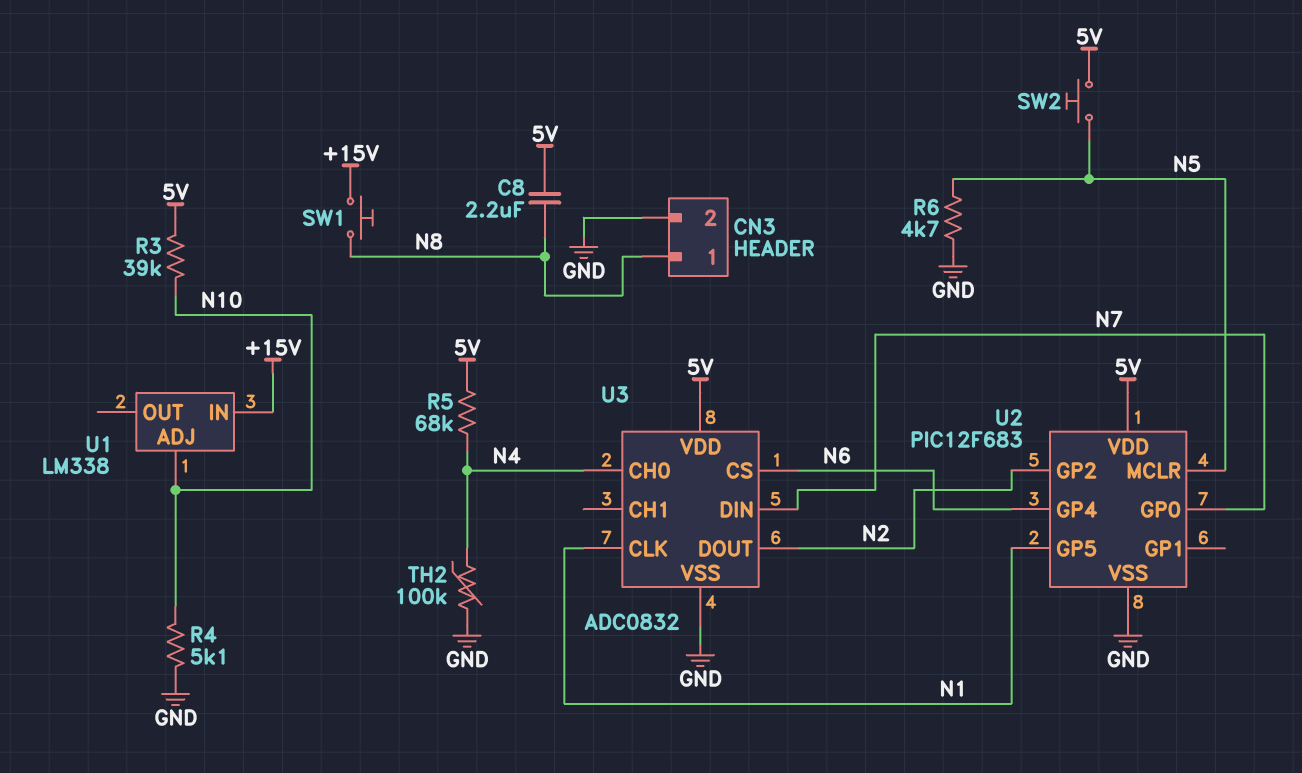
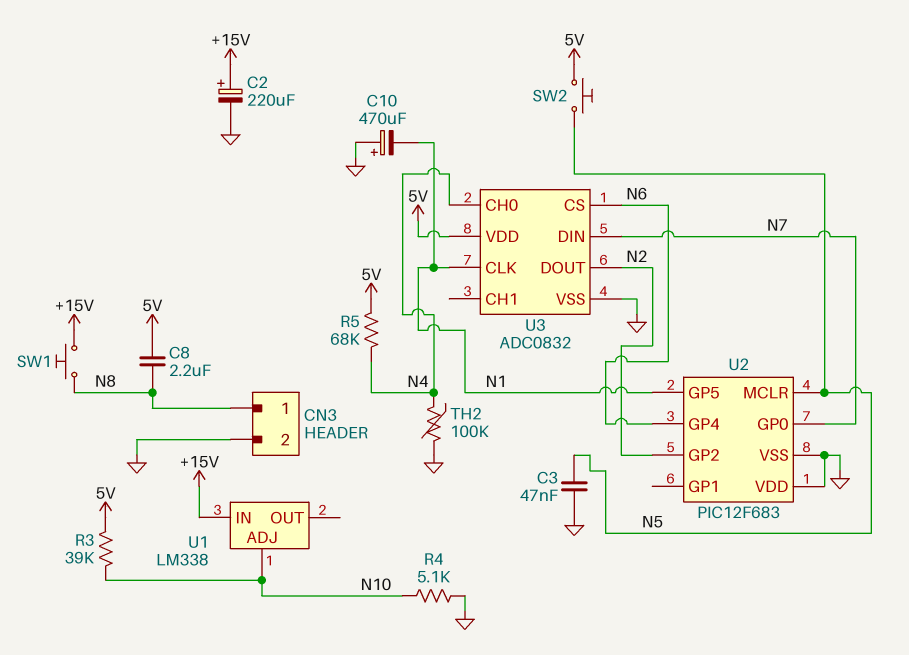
C2: none -> 220uF (plus +15V, minus GND)
C3: none -> 47nF (GND, N5)
C10: none -> 470uF (plus GND, minus N1)
R6: 4.7k (GND, N5) -> none
U2 pin VDD: 5V -> GND

